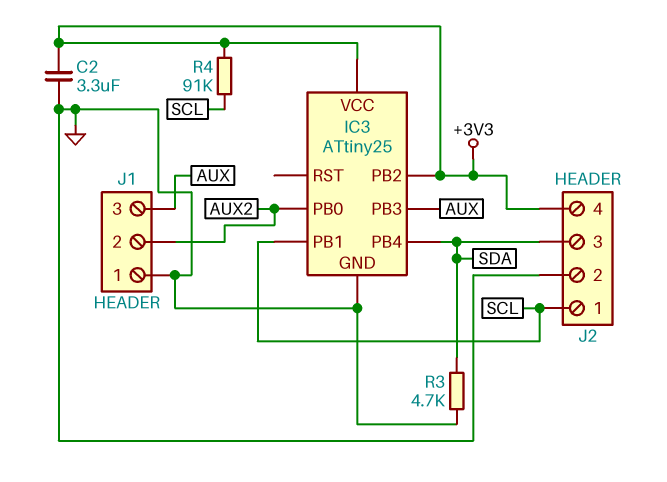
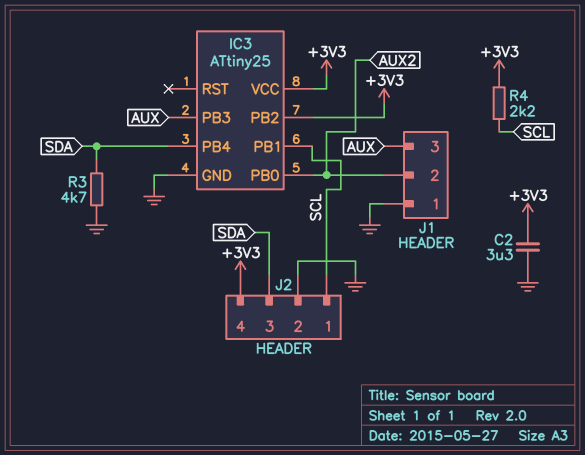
R4: 91k (+3V3, SCL) -> 2.2k (+3V3, SCL)

